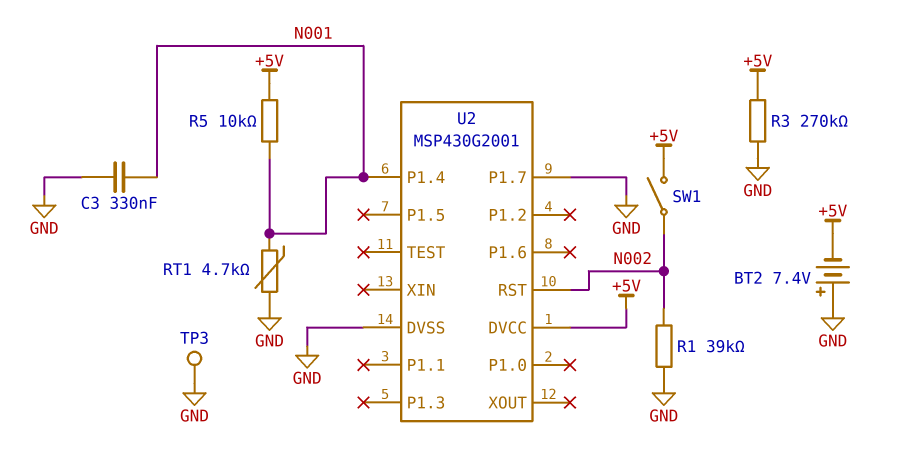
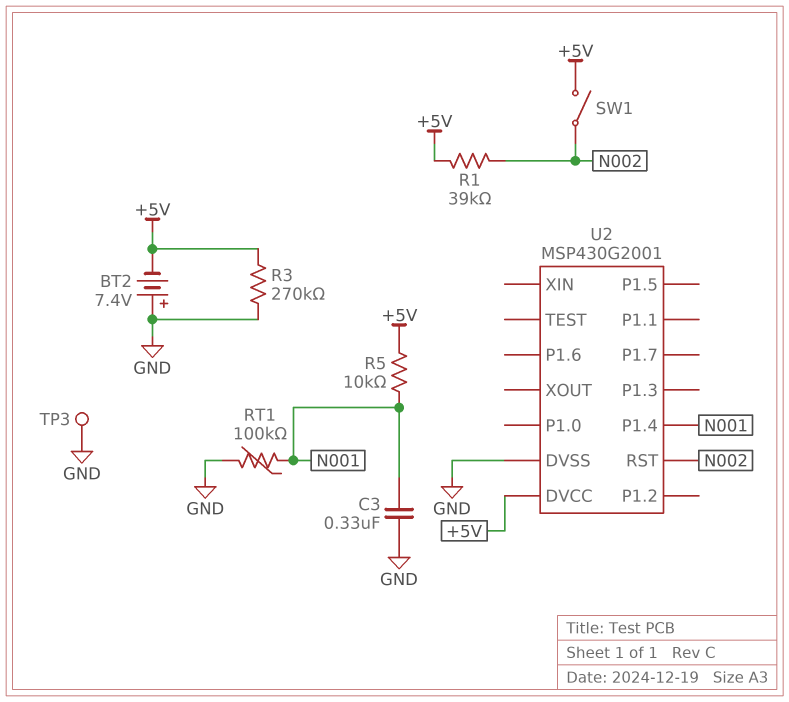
R1: 39k (GND, N002) -> 39k (+5V, N002)
RT1: 4.7k (GND, N001) -> 100k (GND, N001)
U2 pin P1.7: GND -> none

